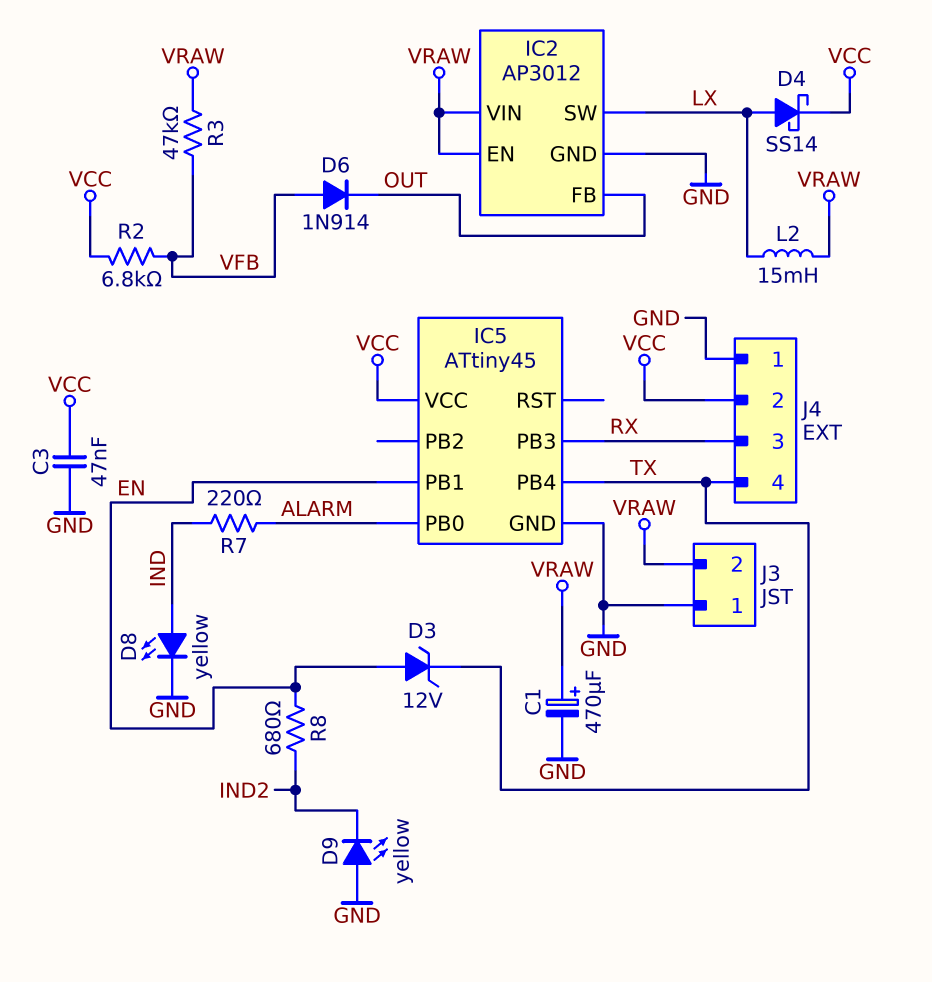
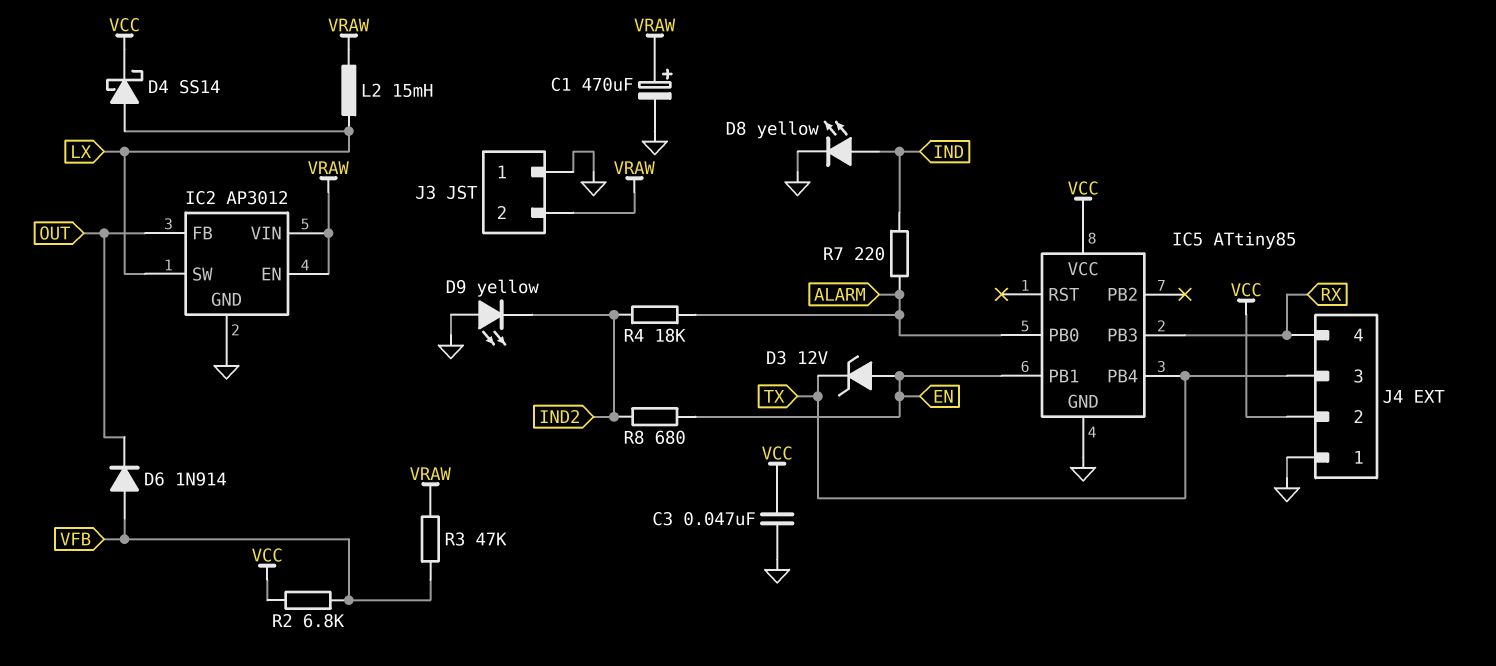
IC5: ATtiny45 -> ATtiny85
J4 pin 3: RX -> TX
J4 pin 4: TX -> RX
R4: none -> 18k (ALARM, IND2)

